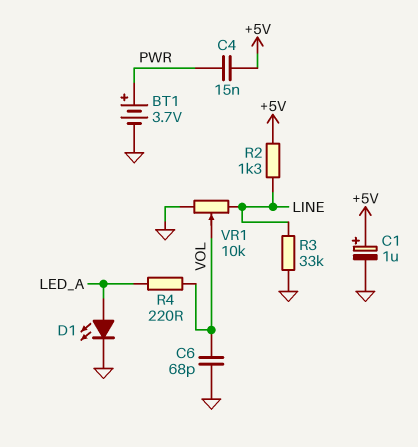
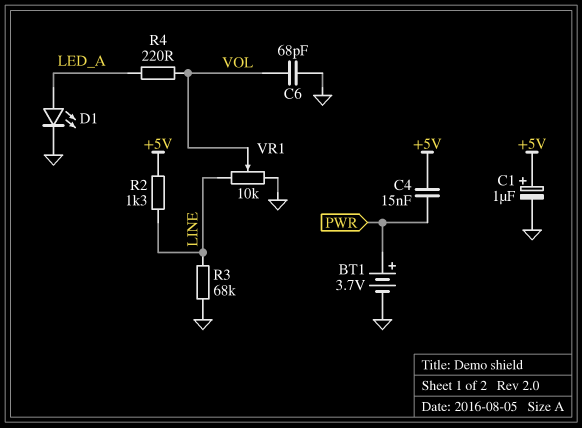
R3: 33k (GND, LINE) -> 68k (GND, LINE)

